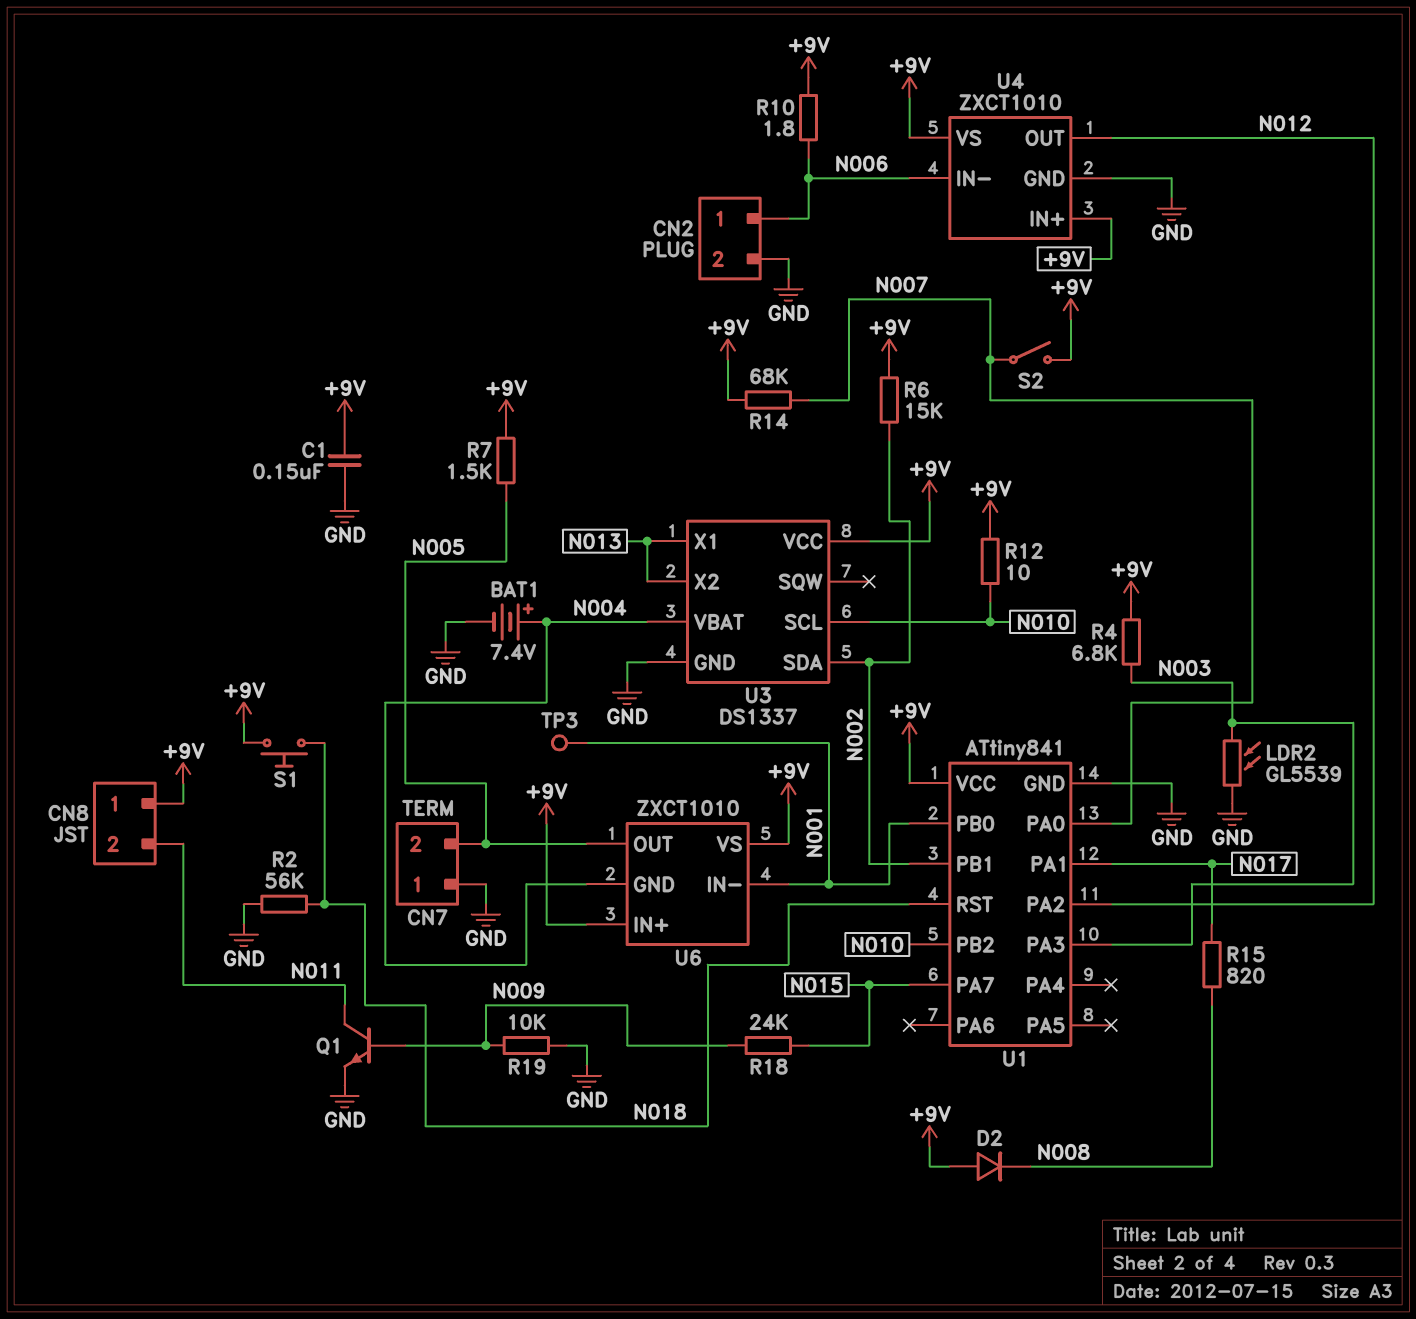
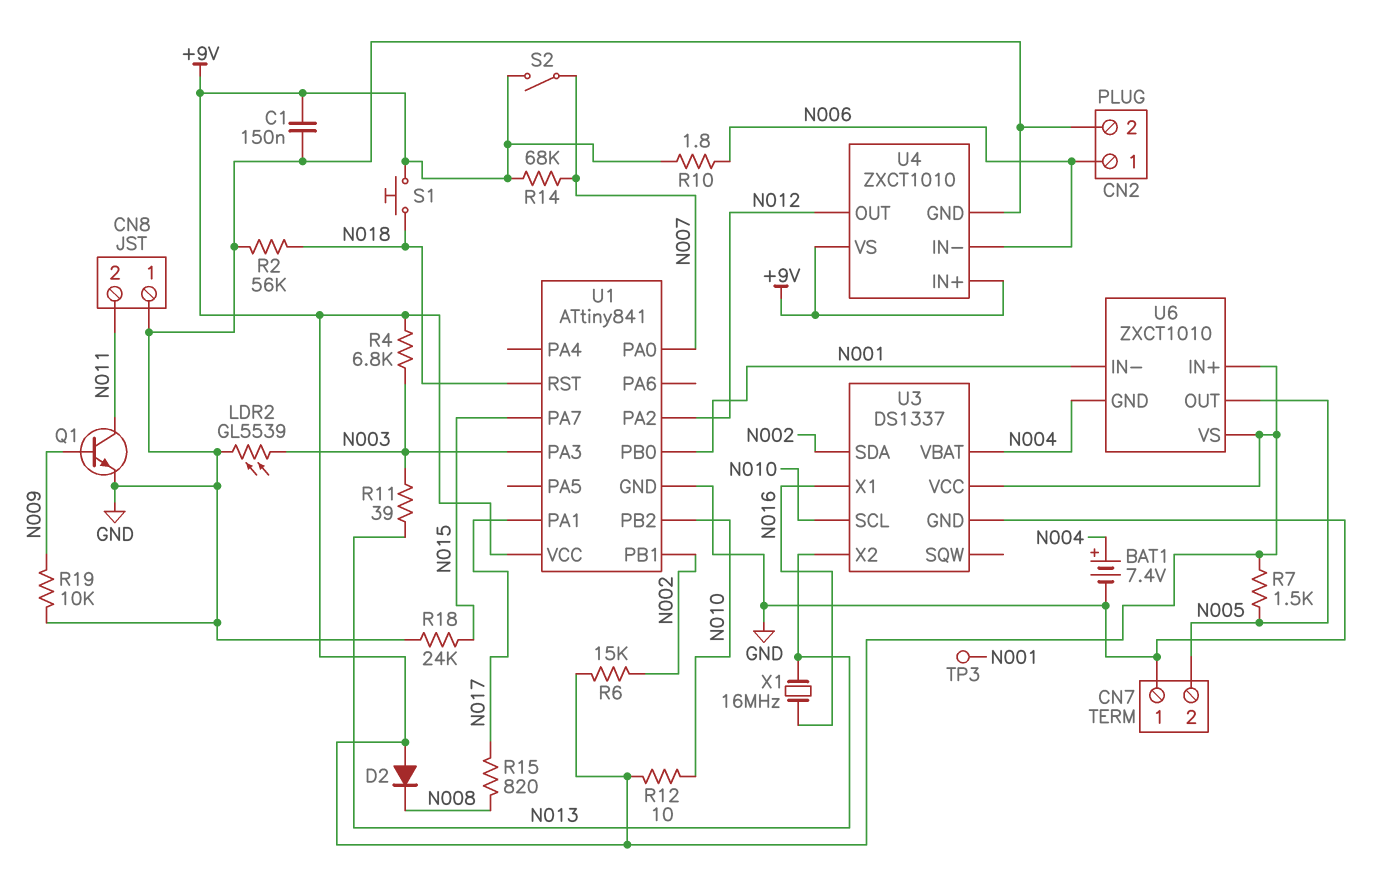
CN8 pin 1: +9V -> GND
R11: none -> 39 (N003, N013)
R18: 24k (N009, N015) -> 24k (GND, N015)
U3 pin X1: N013 -> N016
X1: none -> 16MHz (N013, N016)

